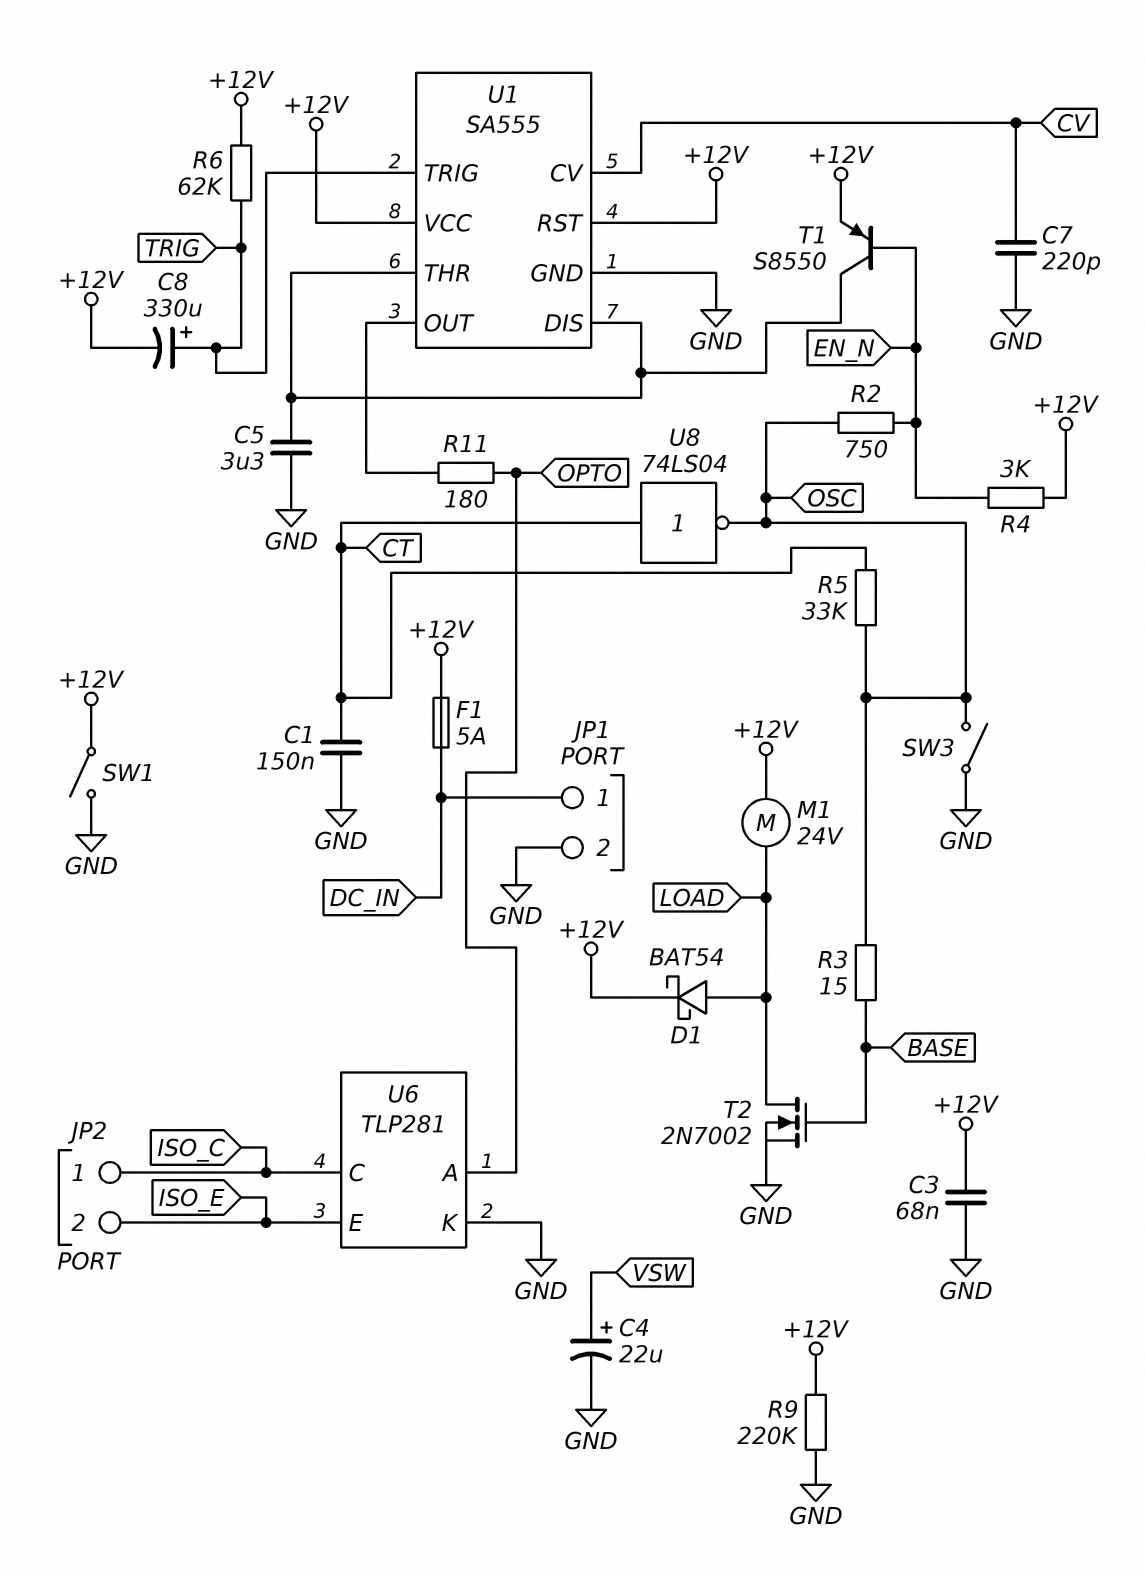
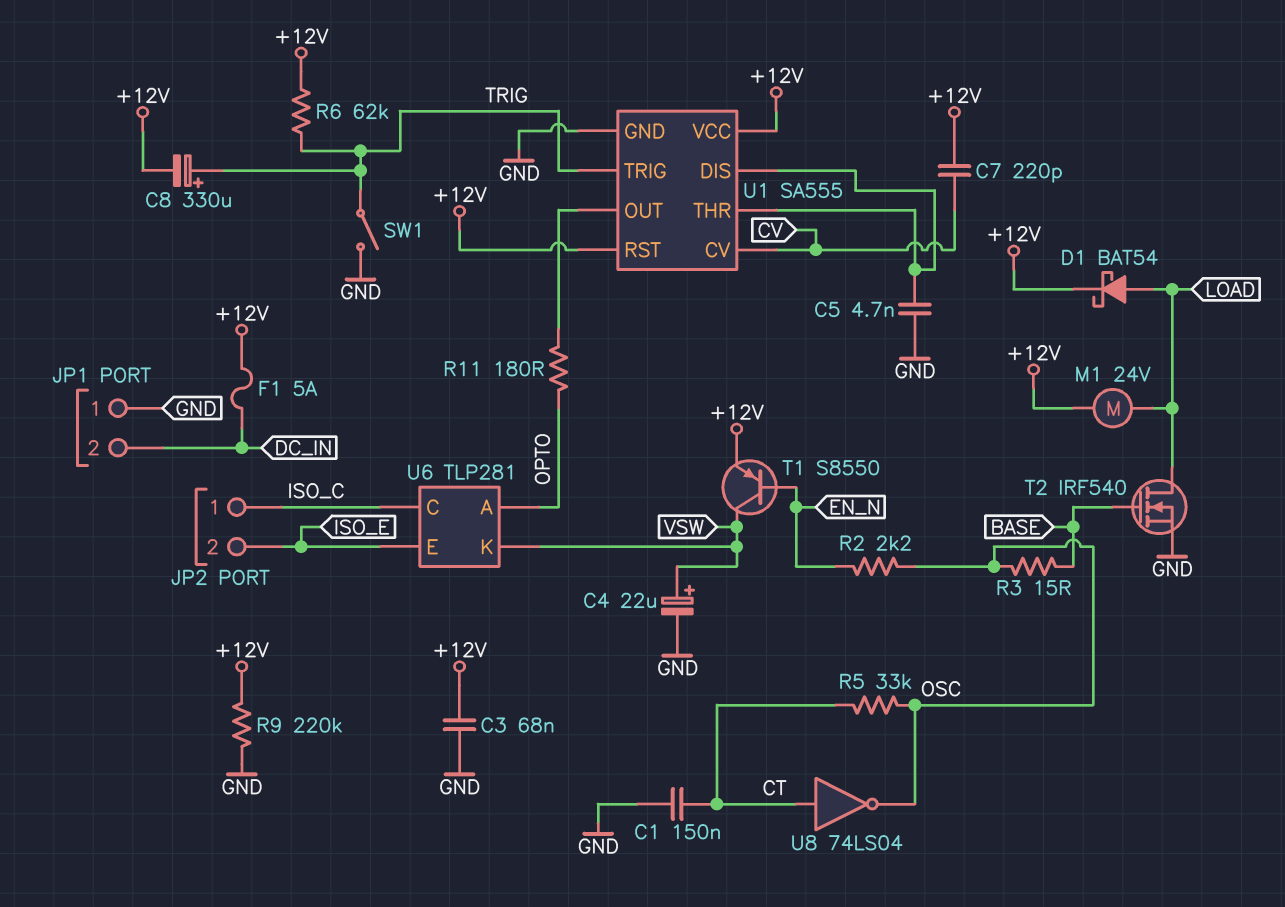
C5: 3.3uF (GND, U1/DIS) -> 4.7nF (GND, U1/DIS)
C7: 220pF (CV, GND) -> 220pF (+12V, CV)
JP1 pin 1: DC_IN -> GND
JP1 pin 2: GND -> DC_IN
R2: 750 (EN_N, OSC) -> 2.2k (EN_N, OSC)
R4: 3k (+12V, EN_N) -> none
SW1: switch (+12V, GND) -> switch (GND, TRIG)
SW3: switch (GND, OSC) -> none
T1: PNP S8550 (B EN_N, C U1/DIS, E +12V) -> PNP S8550 (B EN_N, C VSW, E +12V)
T2: NMOS 2N7002 (G BASE, D LOAD, S GND) -> NMOS IRF540 (G BASE, D LOAD, S GND)
U6 pin K: GND -> VSW

